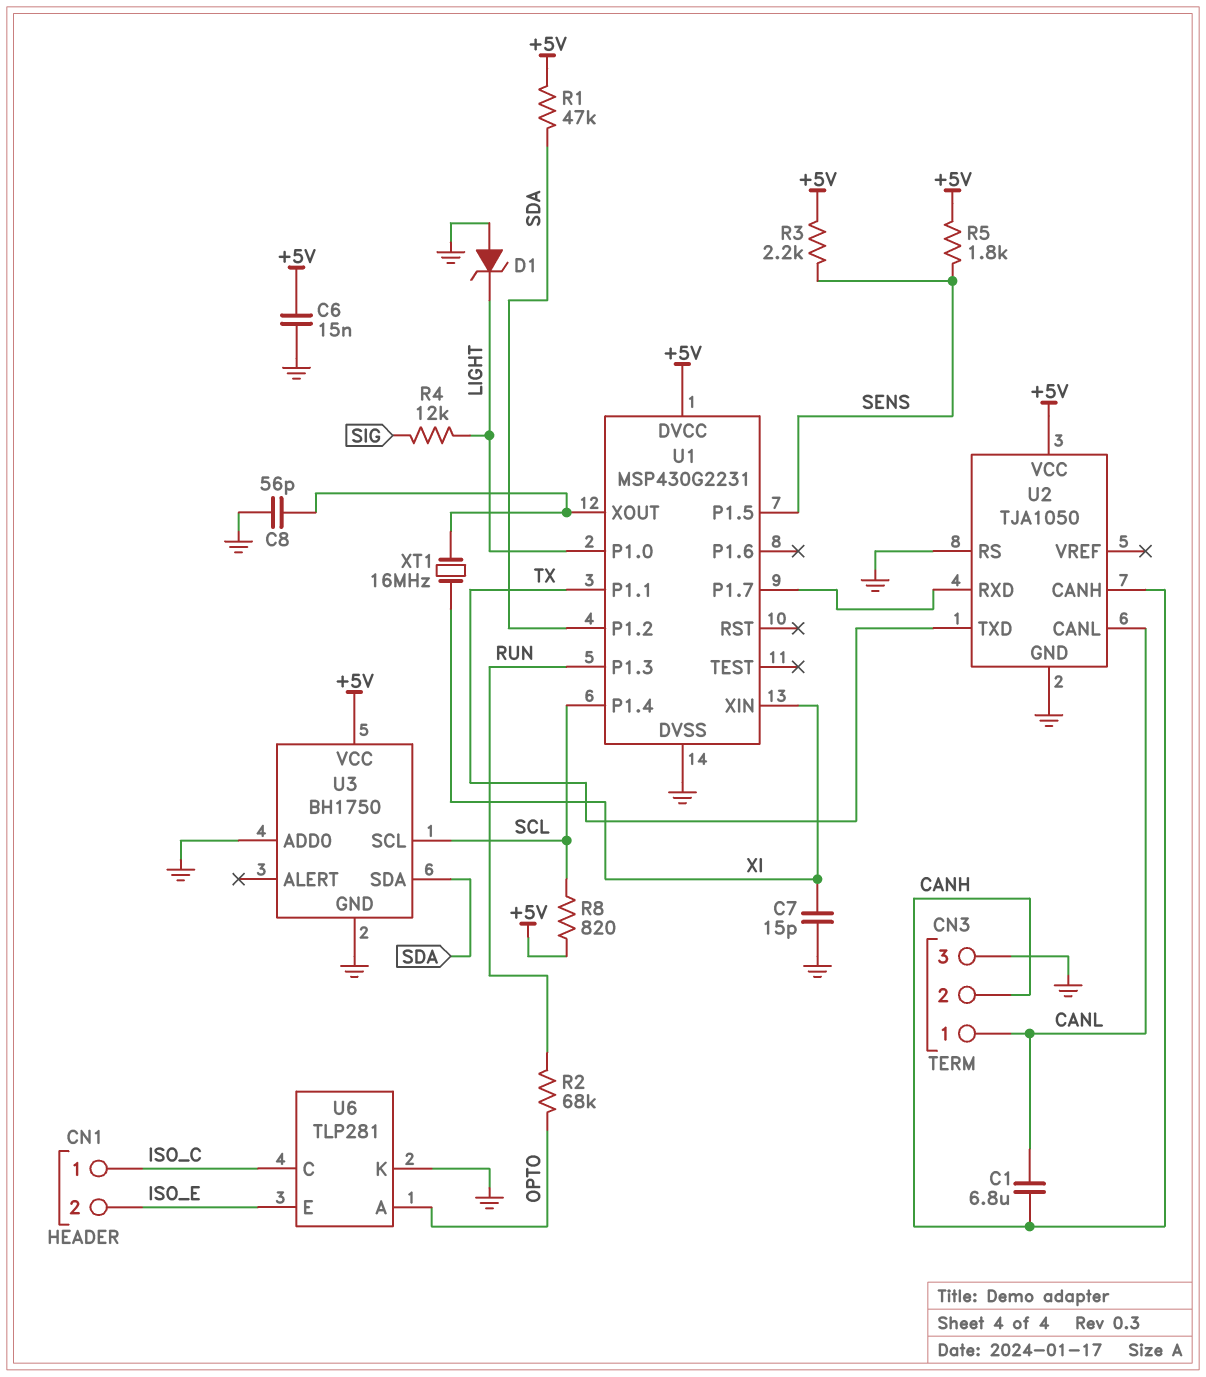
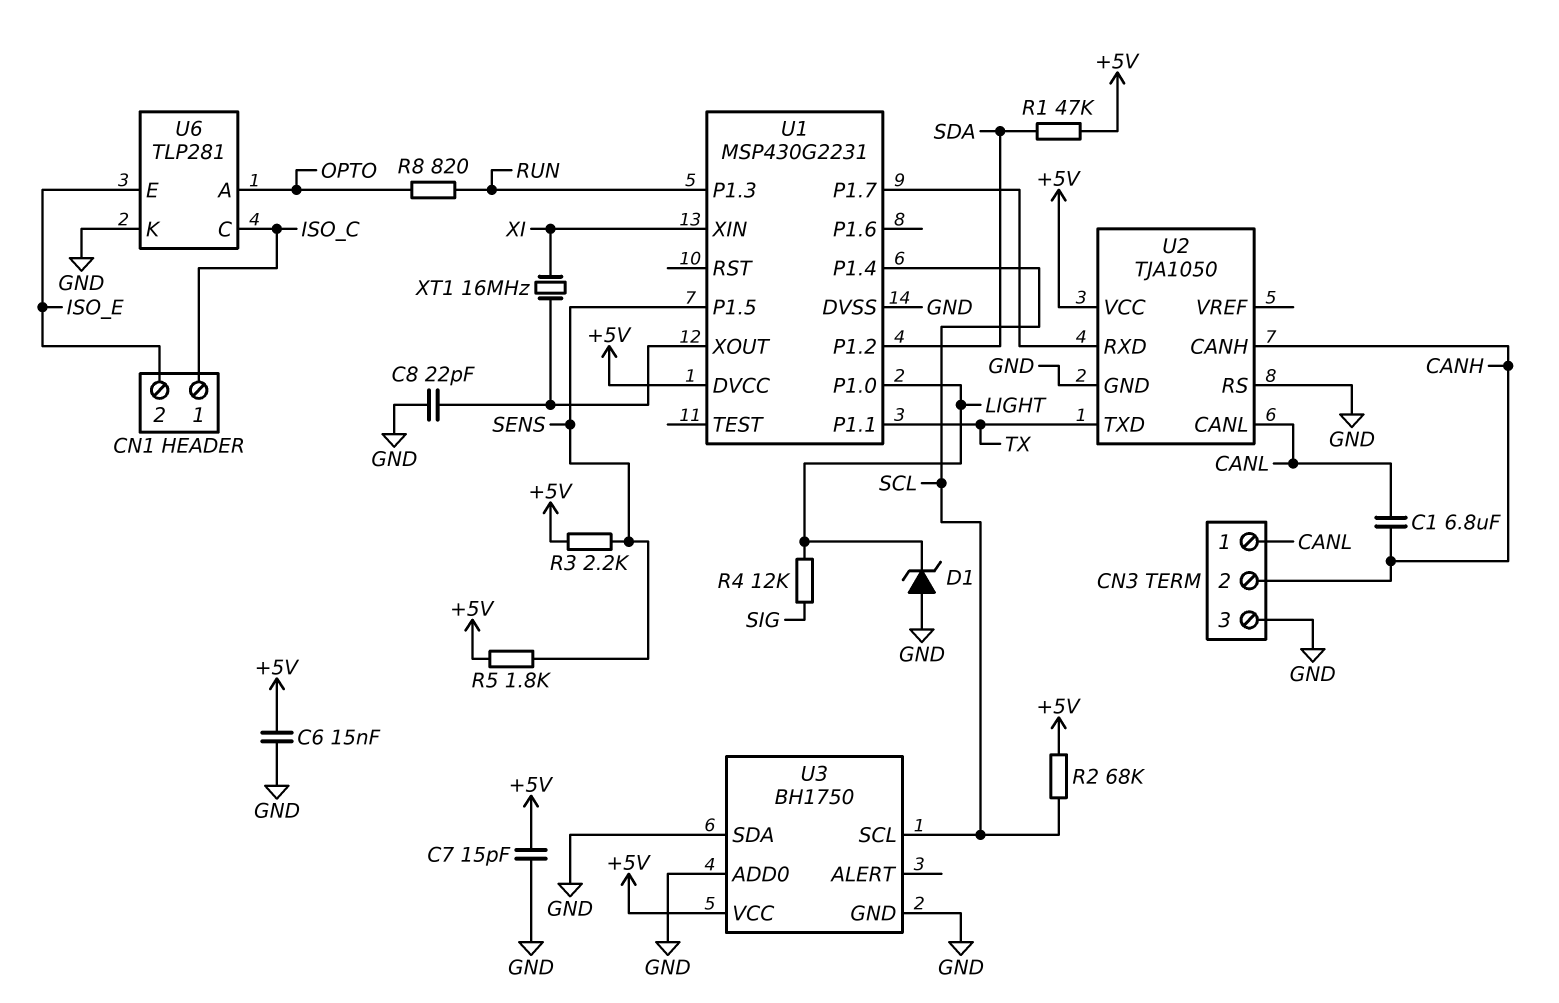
C7: 15pF (GND, XI) -> 15pF (+5V, GND)
C8: 56pF (GND, U1/XOUT) -> 22pF (GND, U1/XOUT)
R2: 68k (OPTO, RUN) -> 68k (+5V, SCL)
R8: 820 (+5V, SCL) -> 820 (OPTO, RUN)
U3 pin SDA: SDA -> GND

